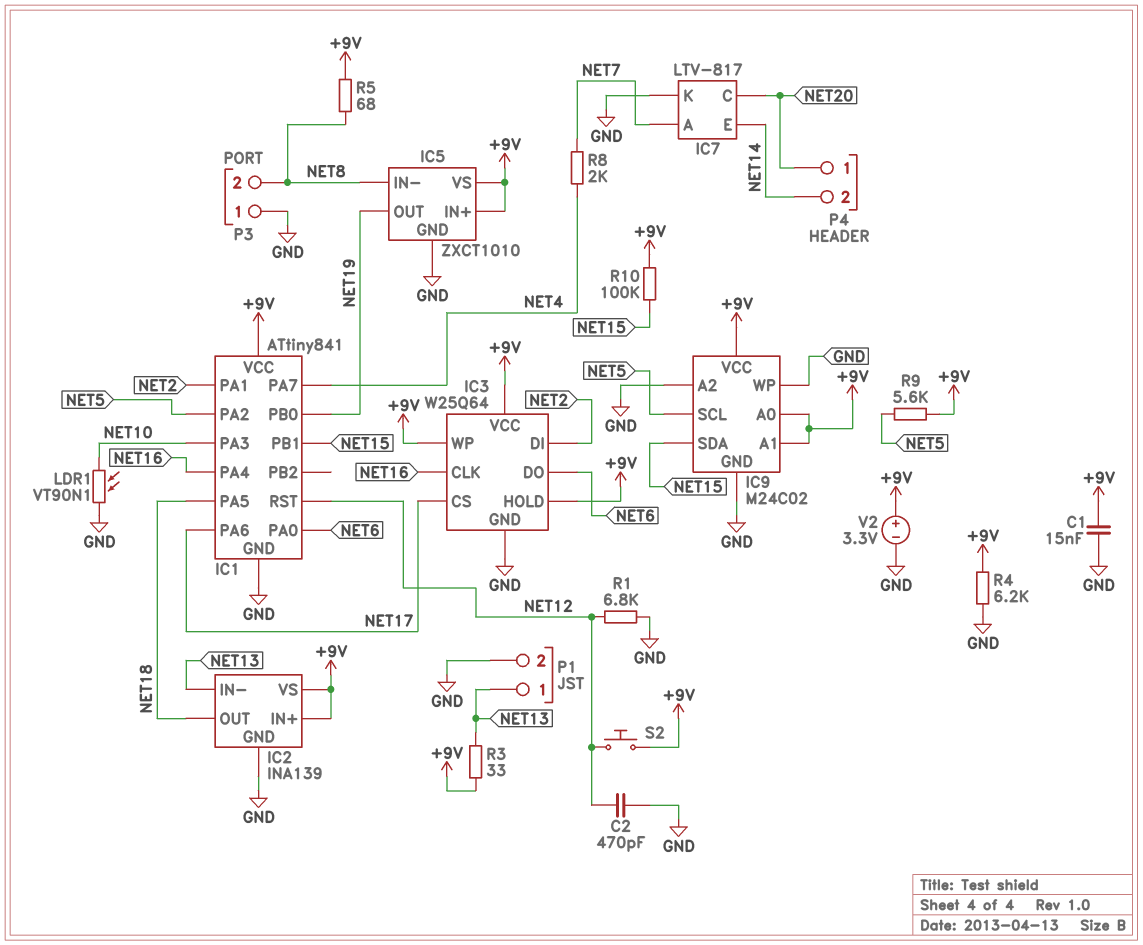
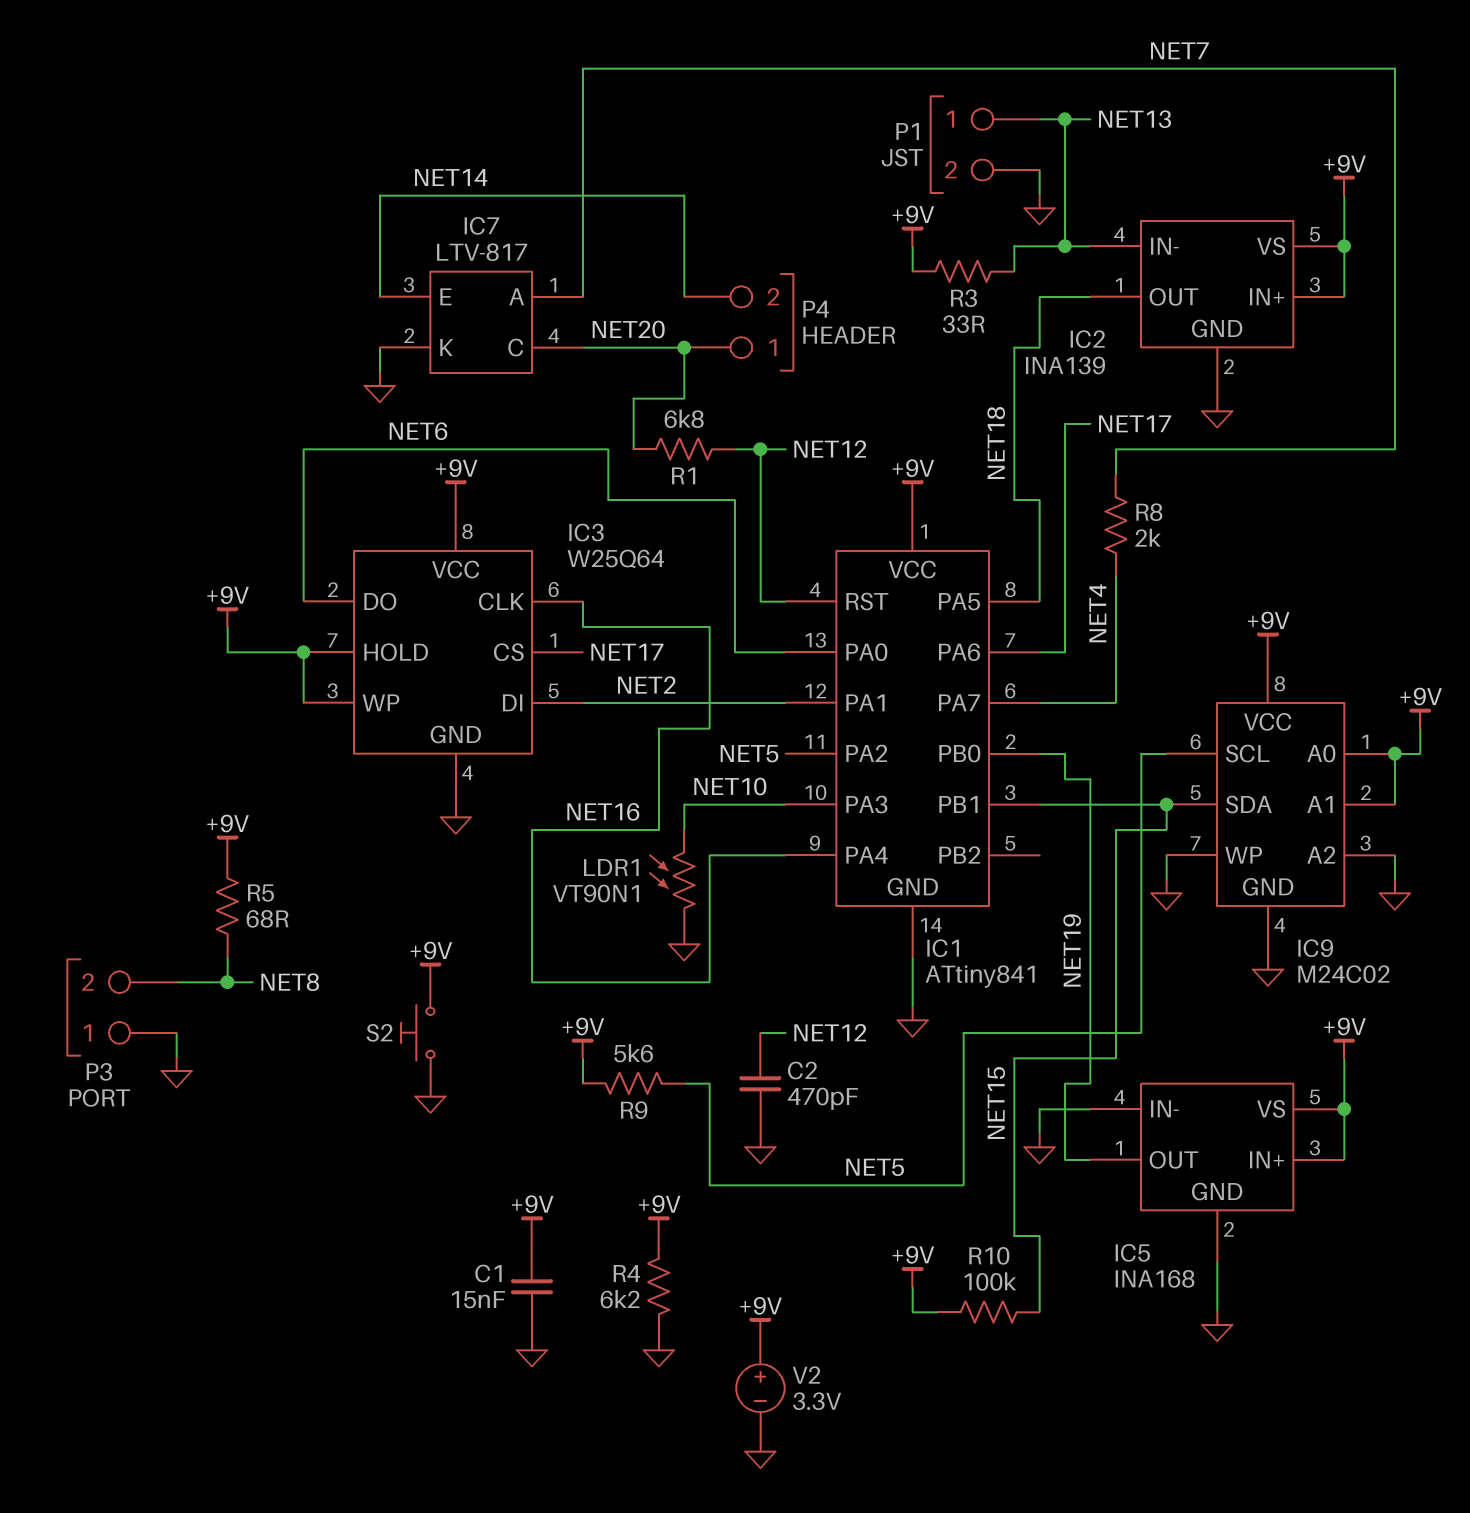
IC5: ZXCT1010 -> INA168
IC5 pin IN-: NET8 -> GND
R1: 6.8k (GND, NET12) -> 6.8k (NET12, NET20)
S2: button (+9V, NET12) -> button (+9V, GND)

